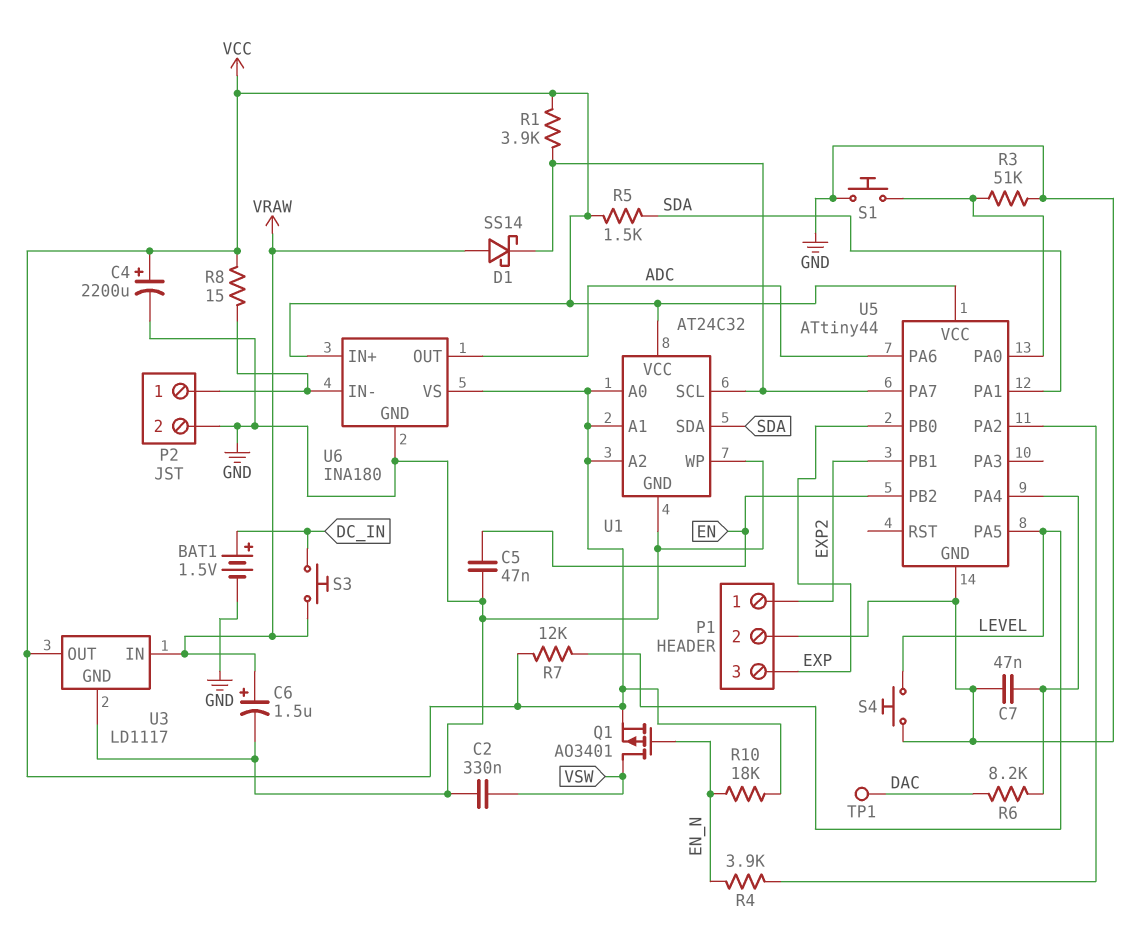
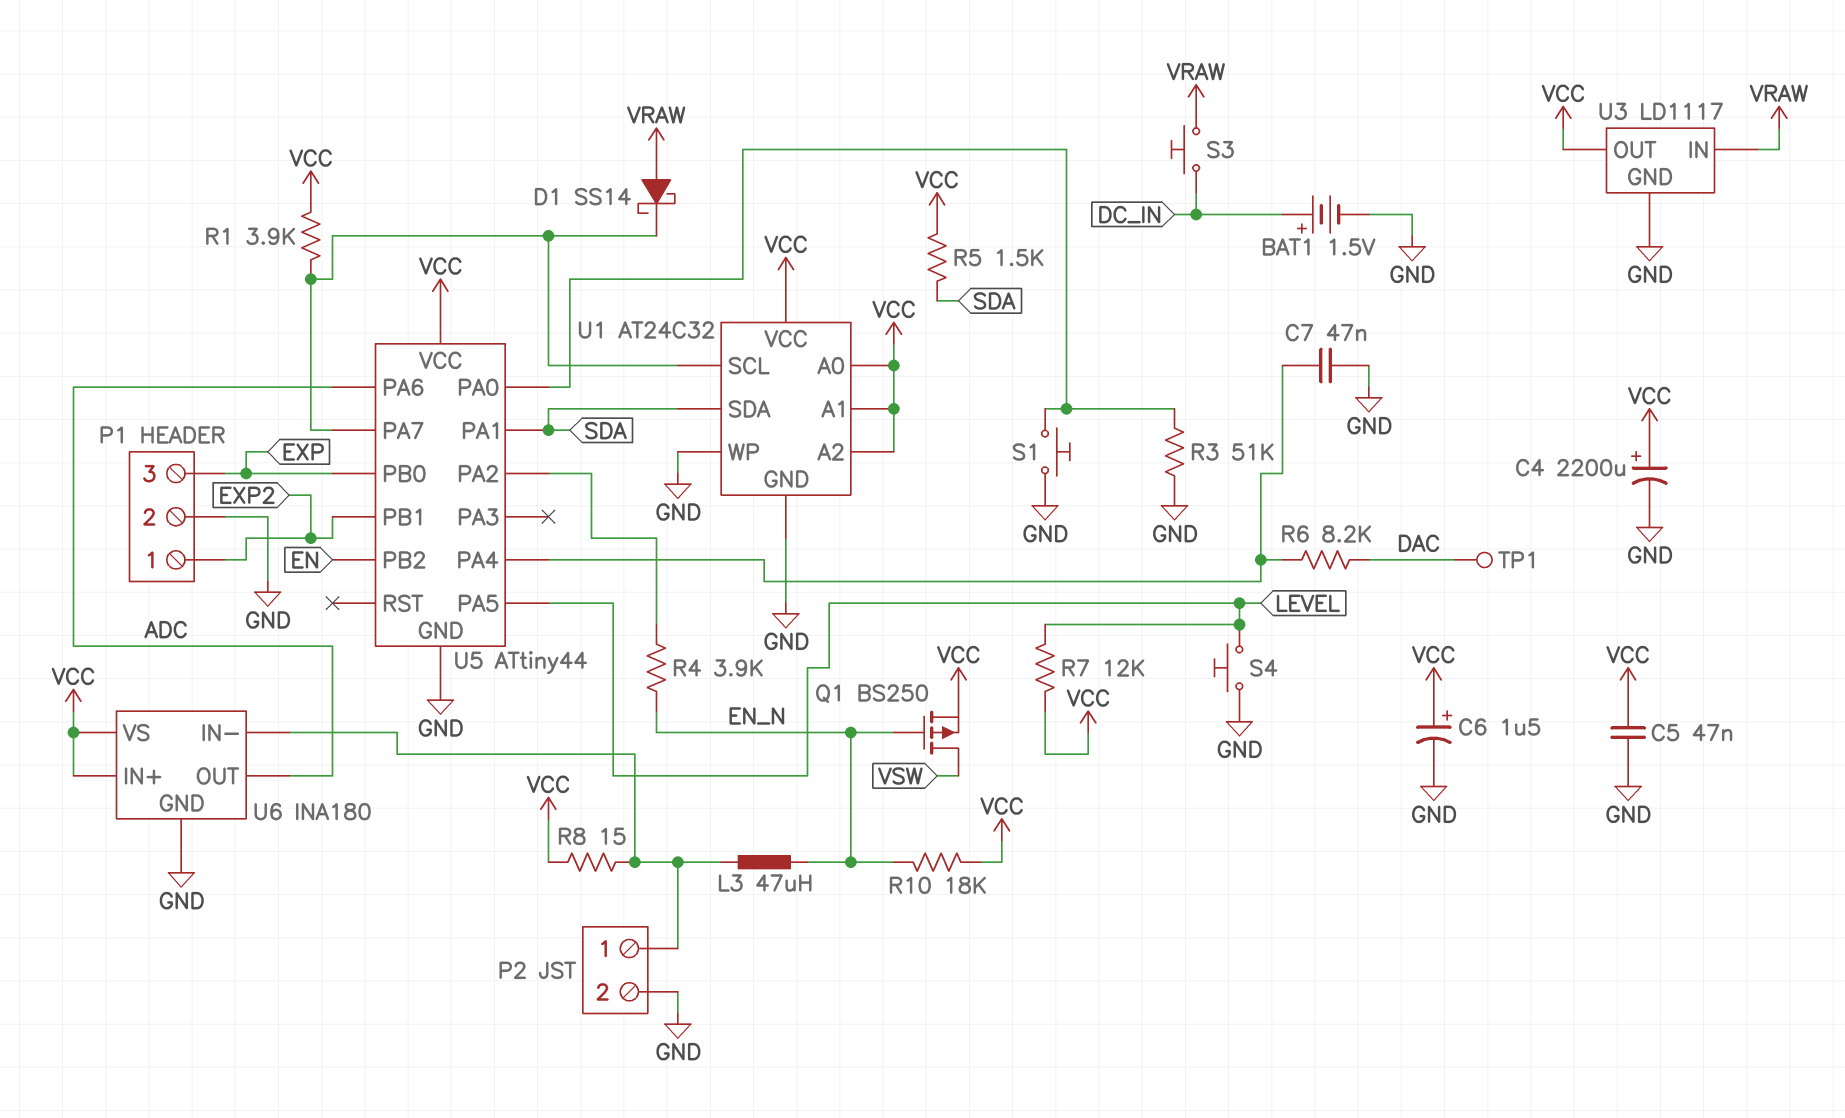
C2: 330nF (GND, VSW) -> none
C5: 47nF (EN, GND) -> 47nF (GND, VCC)
C6: 1.5uF (plus VRAW, minus GND) -> 1.5uF (plus VCC, minus GND)
L3: none -> 47uH (EN_N, P2/1)
Q1: PMOS AO3401 (G EN_N, D VSW, S VCC) -> PMOS BS250 (G EN_N, D VSW, S VCC)

